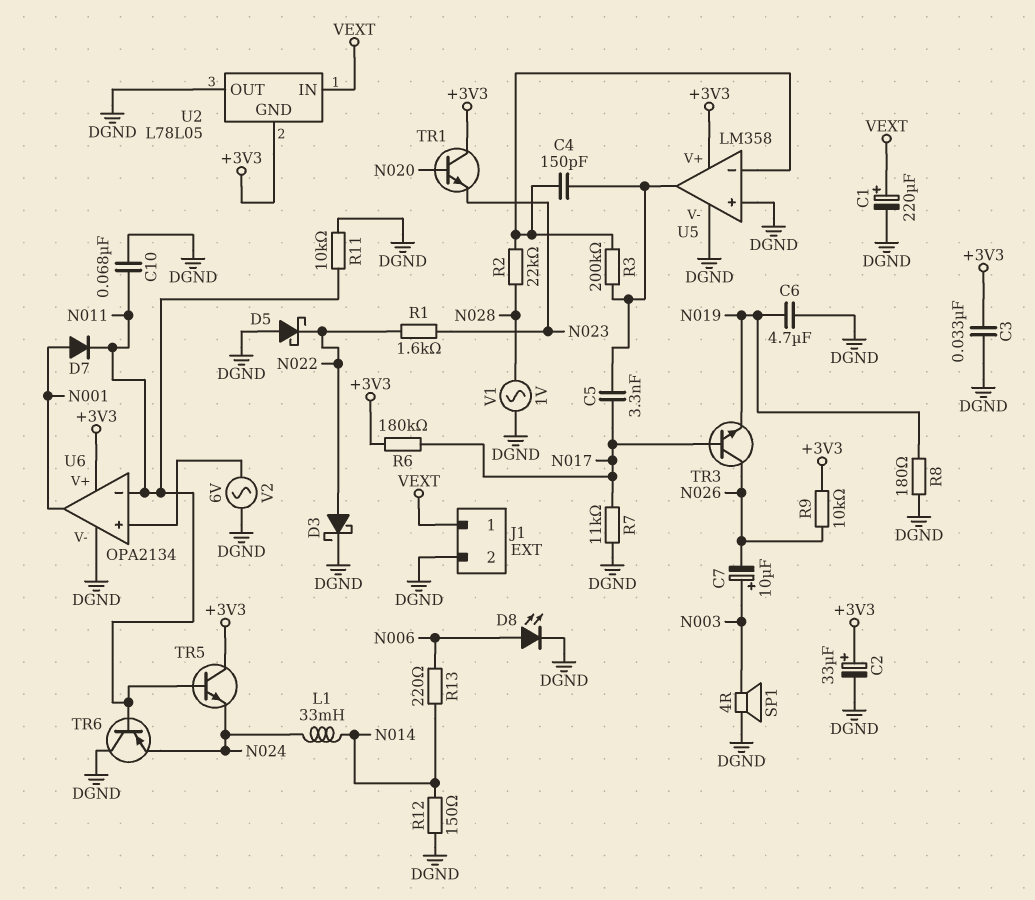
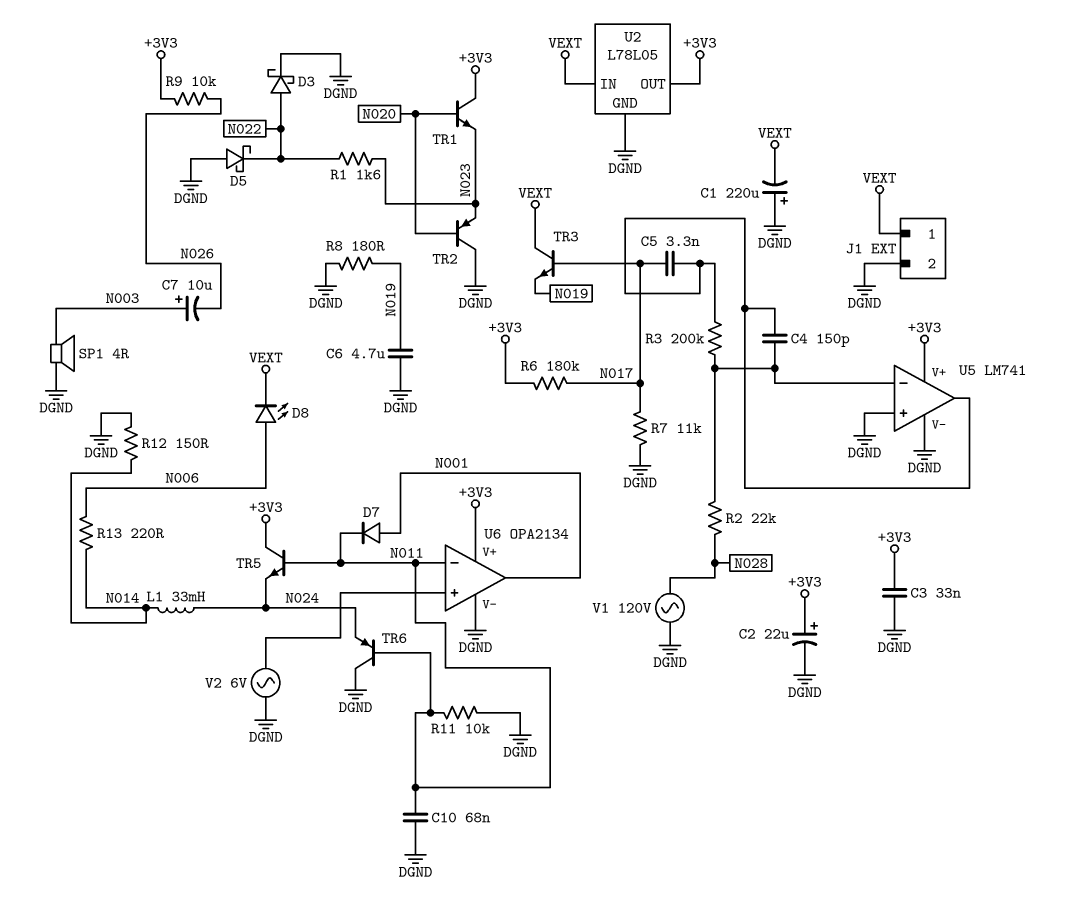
C1: 220uF (plus VEXT, minus DGND) -> 220uF (plus DGND, minus VEXT)
C2: 33uF (plus +3V3, minus DGND) -> 22uF (plus +3V3, minus DGND)
D8: LED (A N006, K DGND) -> LED (A N006, K VEXT)
TR2: none -> PNP (B N020, C DGND, E N023)
TR3: NPN (B N017, C N026, E N019) -> NPN (B N017, C VEXT, E N019)
U2 pin GND: +3V3 -> DGND
U2 pin OUT: DGND -> +3V3
U5: LM358 -> LM741
V1: AC 1V (DGND, N028) -> AC 120V (DGND, N028)

